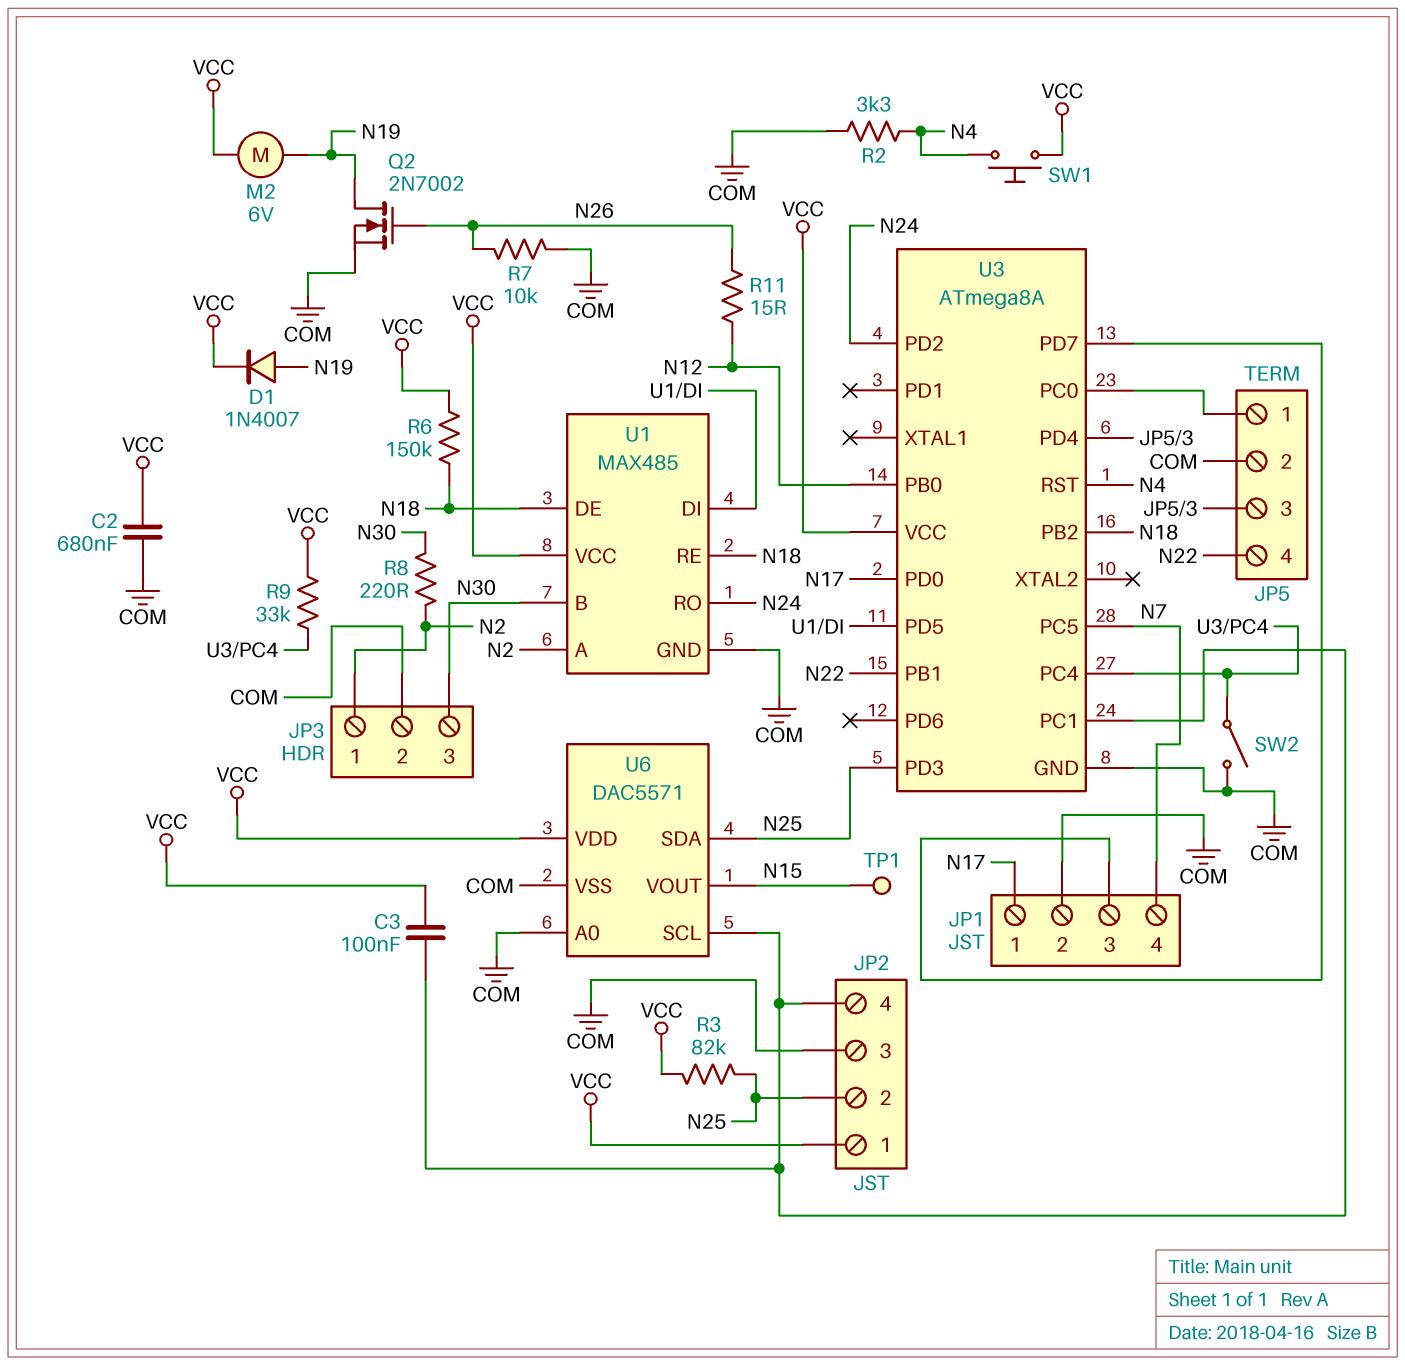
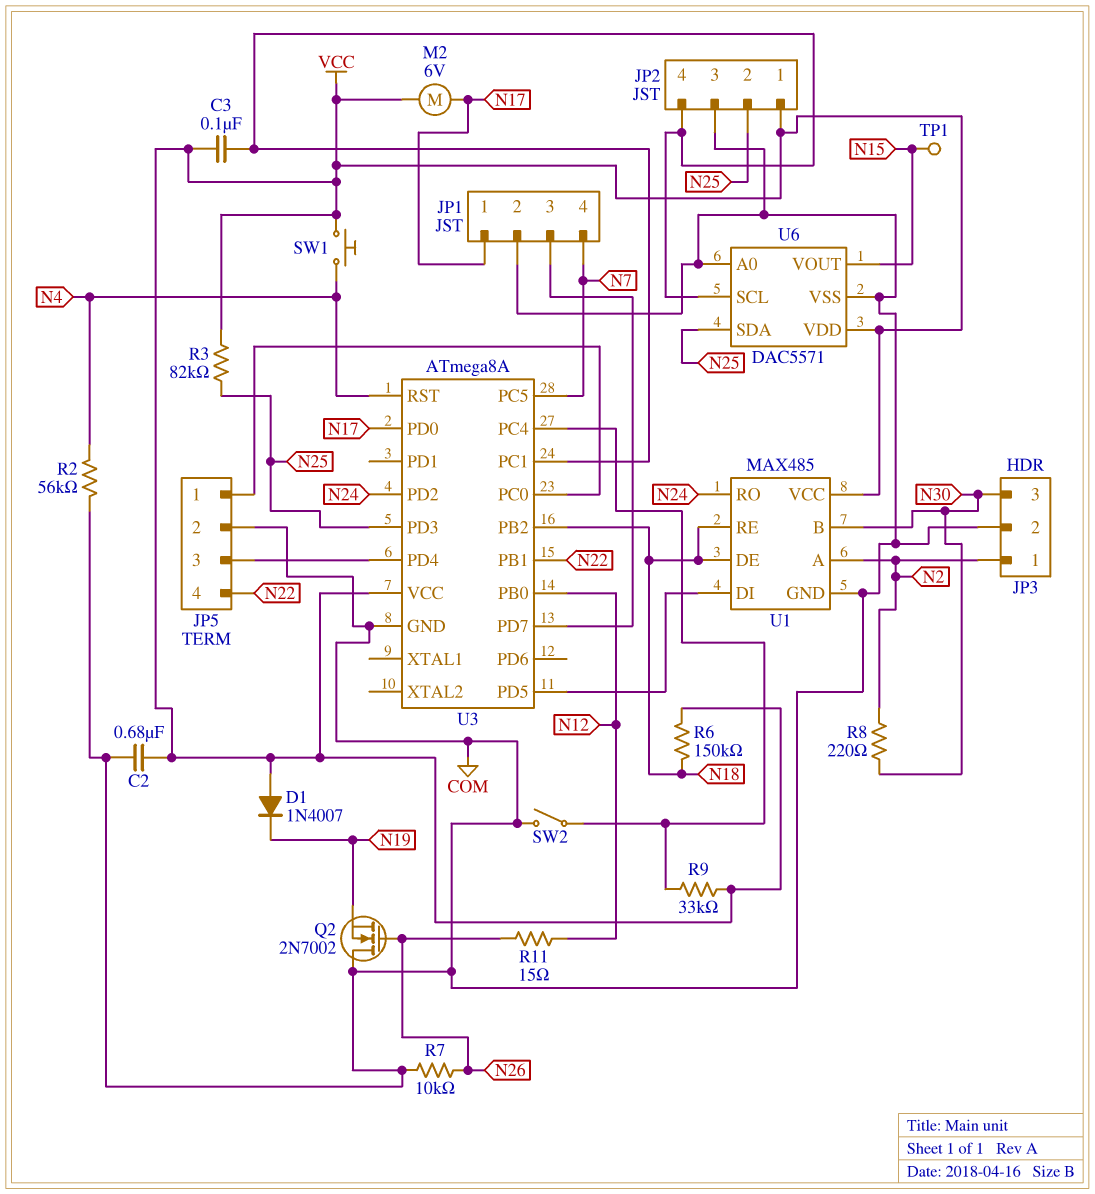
D1: diode 1N4007 (A N19, K VCC) -> diode 1N4007 (A VCC, K N19)
M2: motor 6V (N19, VCC) -> motor 6V (N17, VCC)
Q2: NMOS 2N7002 (G N26, D N19, S COM) -> NMOS 2N7002 (G N26, D COM, S N19)
R2: 3.3k (COM, N4) -> 56k (COM, N4)

